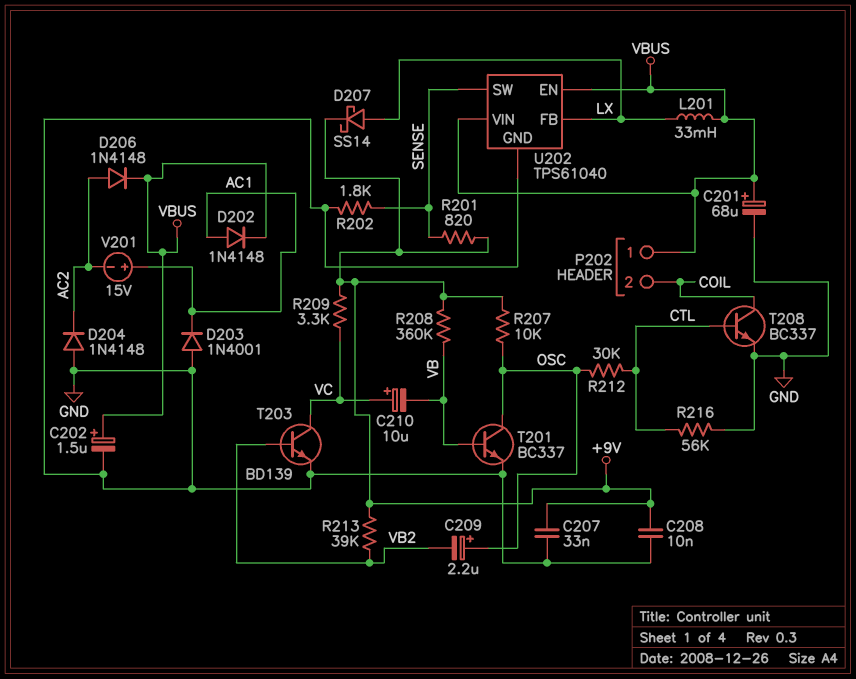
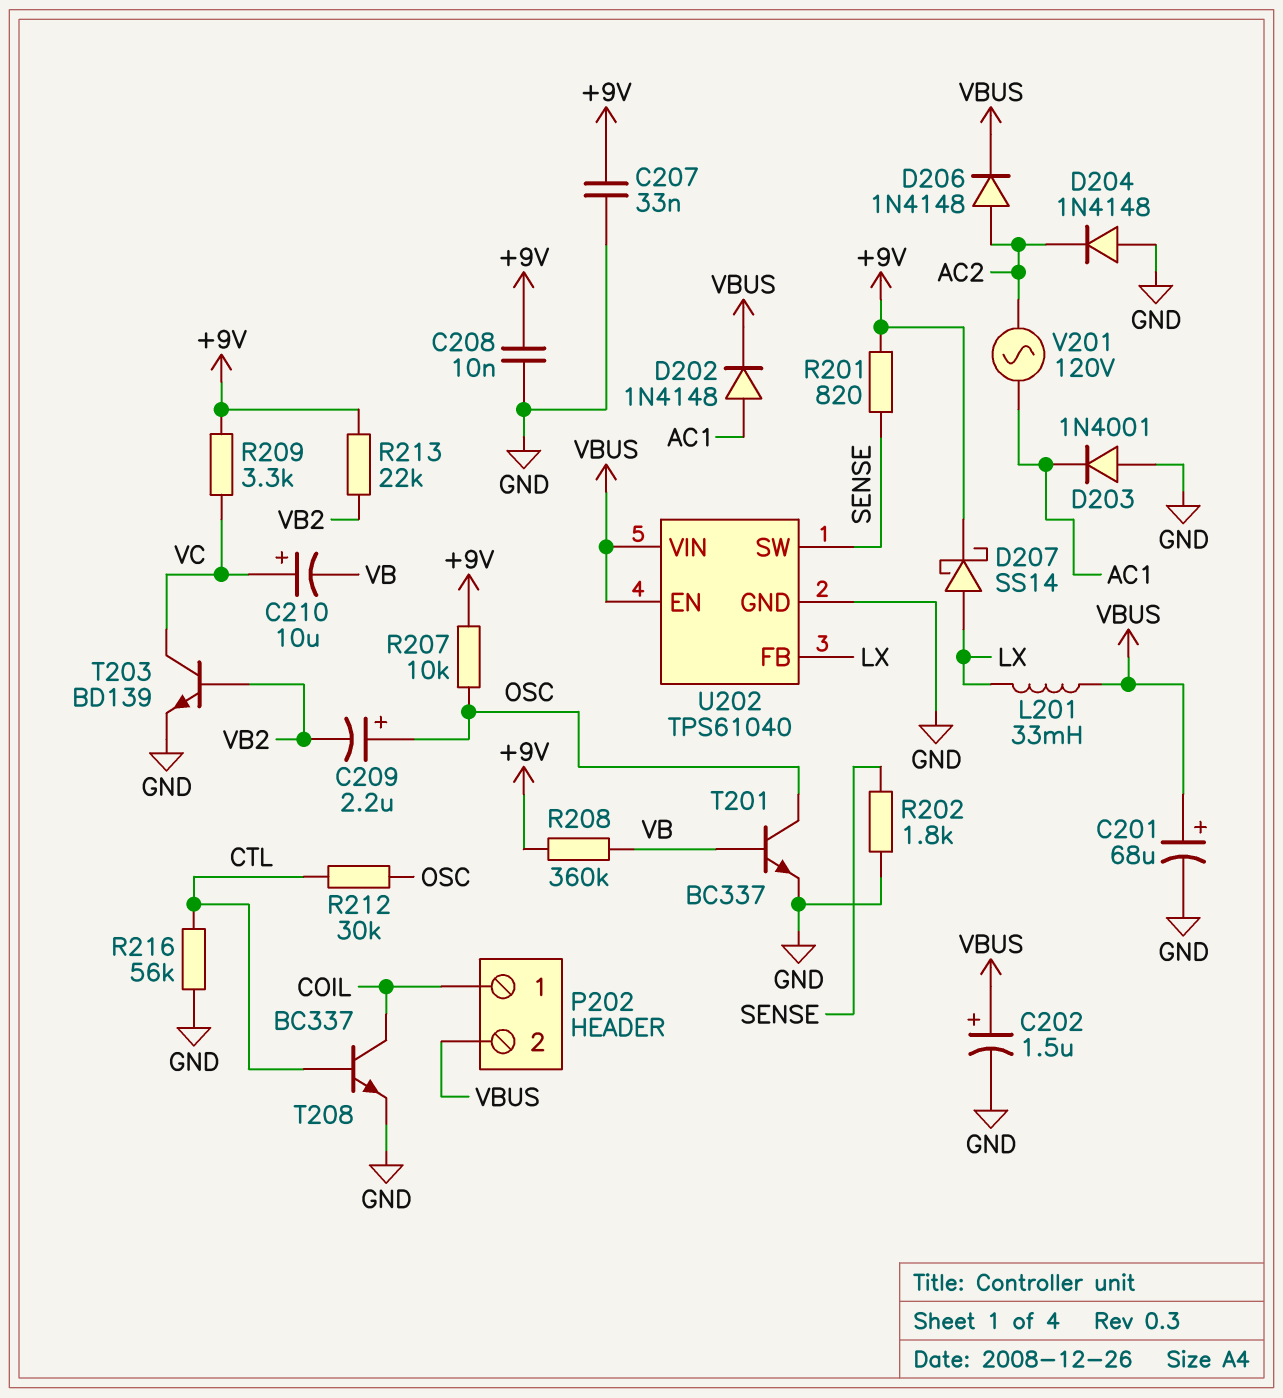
P202 pin 1: VBUS -> COIL
P202 pin 2: COIL -> VBUS
R213: 39k (+9V, VB2) -> 22k (+9V, VB2)
V201: 15V (plus AC1, minus AC2) -> AC 120V (AC1, AC2)

